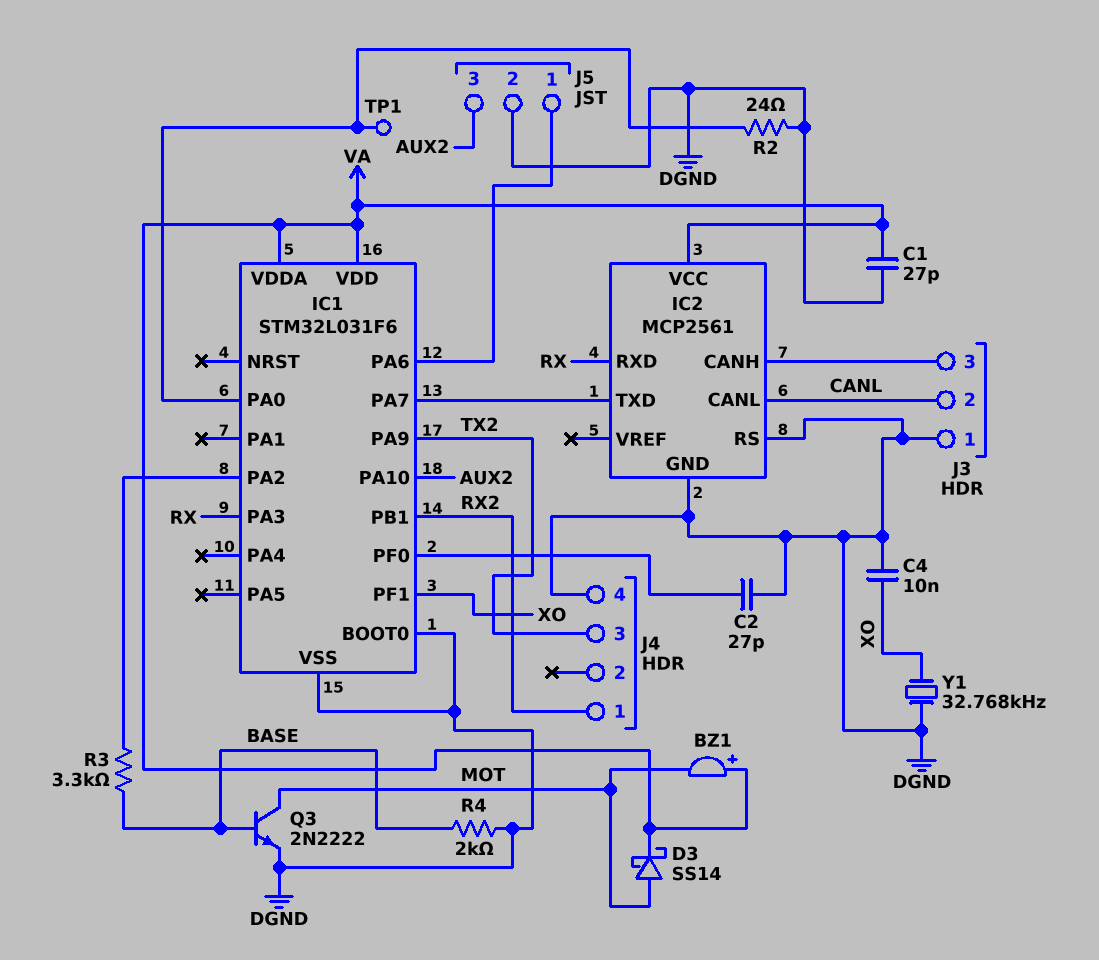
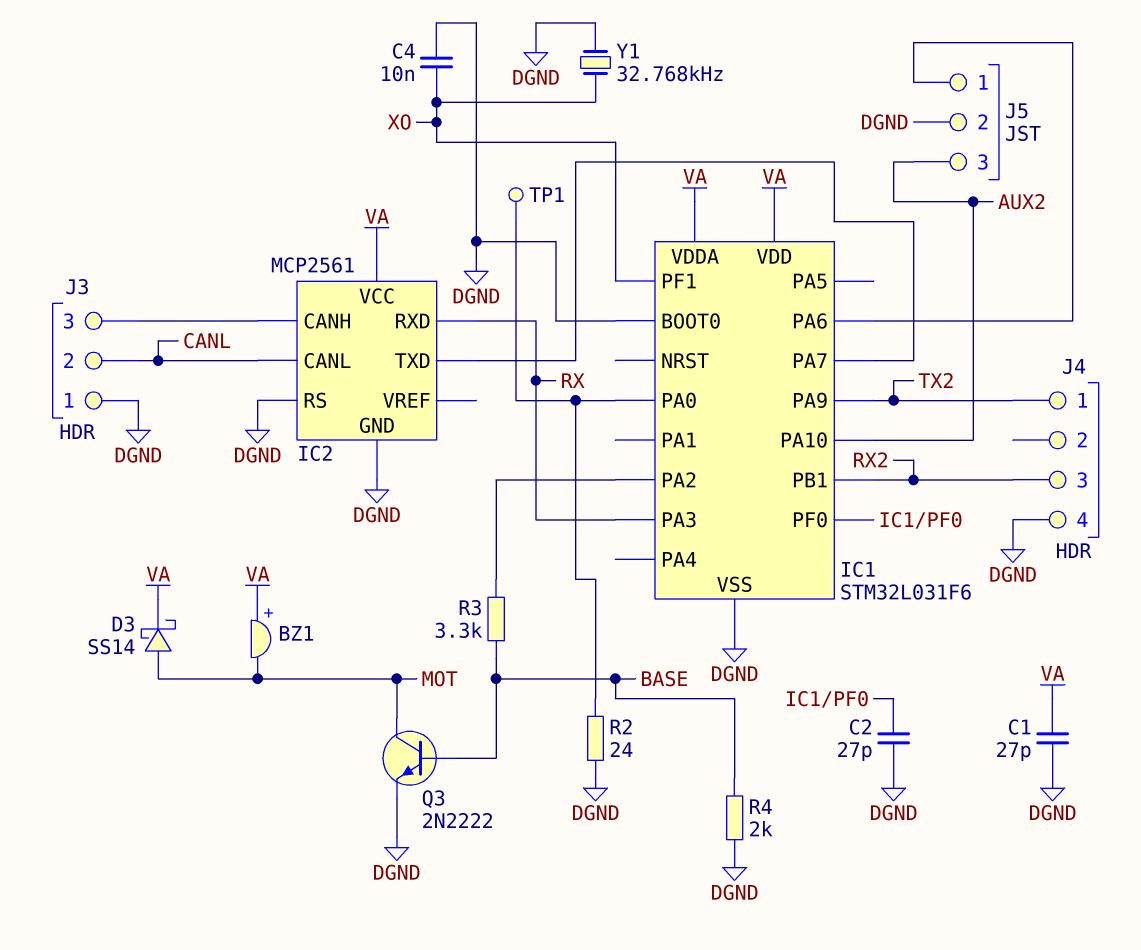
J4 pin 1: RX2 -> TX2
J4 pin 3: TX2 -> RX2

